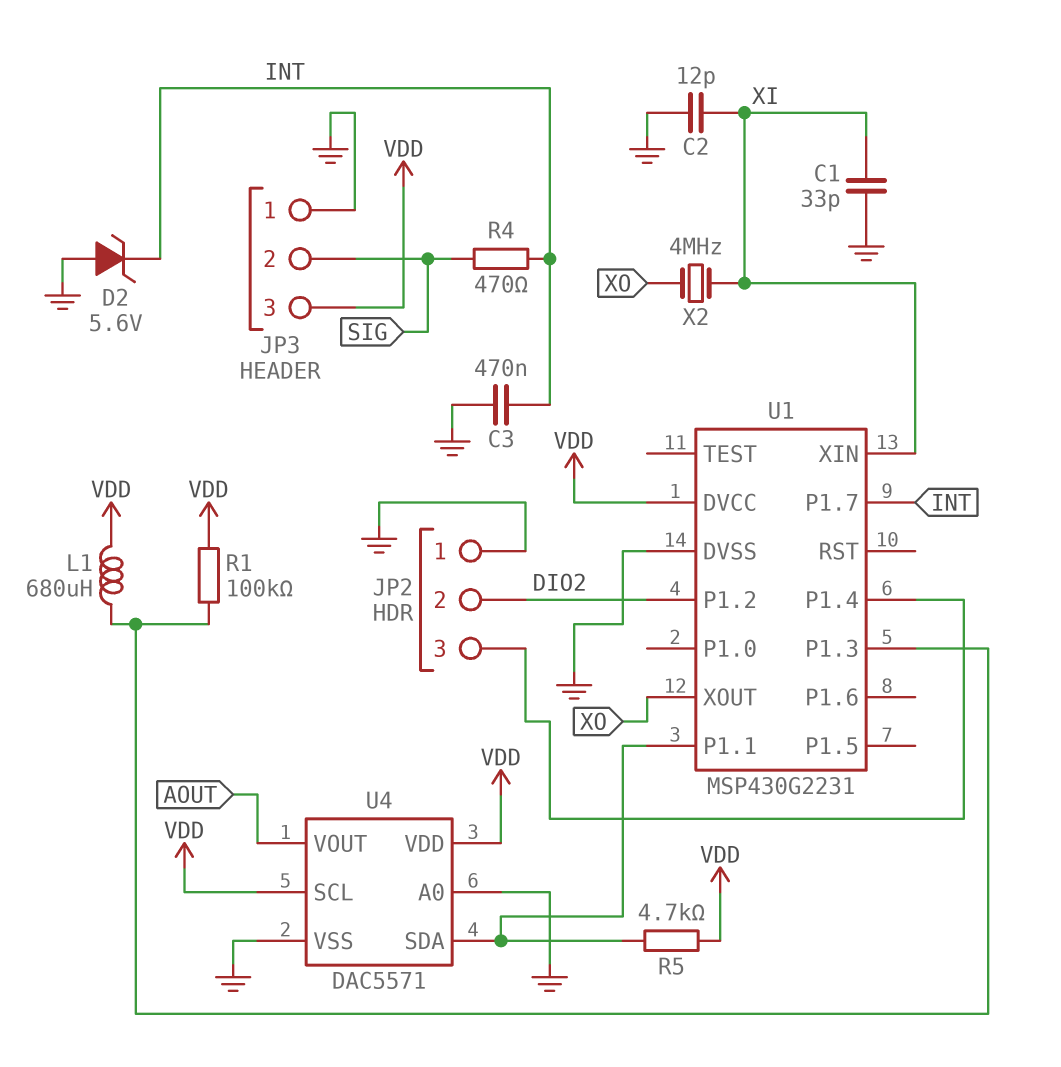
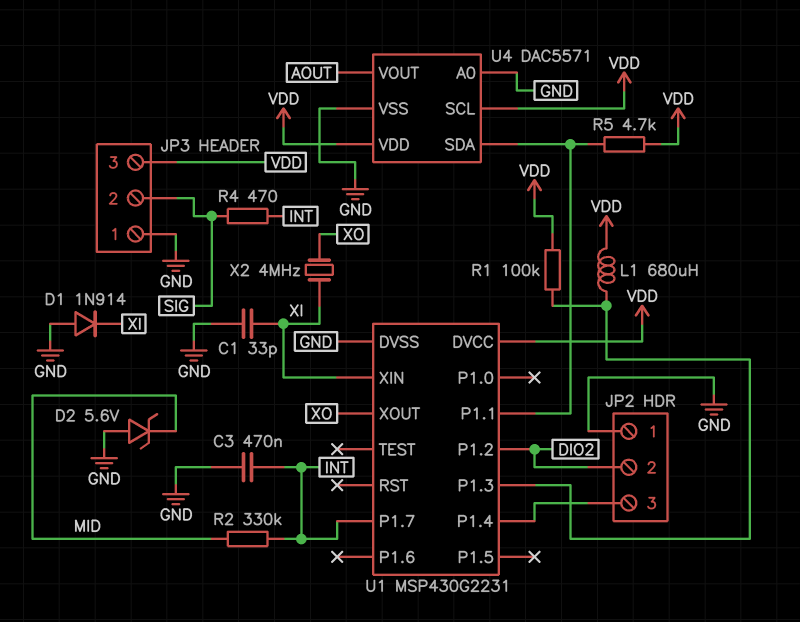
C2: 12pF (GND, XI) -> none
D1: none -> diode 1N914 (A GND, K XI)
D2: zener 5.6V (A GND, K INT) -> zener 5.6V (A GND, K MID)
R2: none -> 330k (INT, MID)

